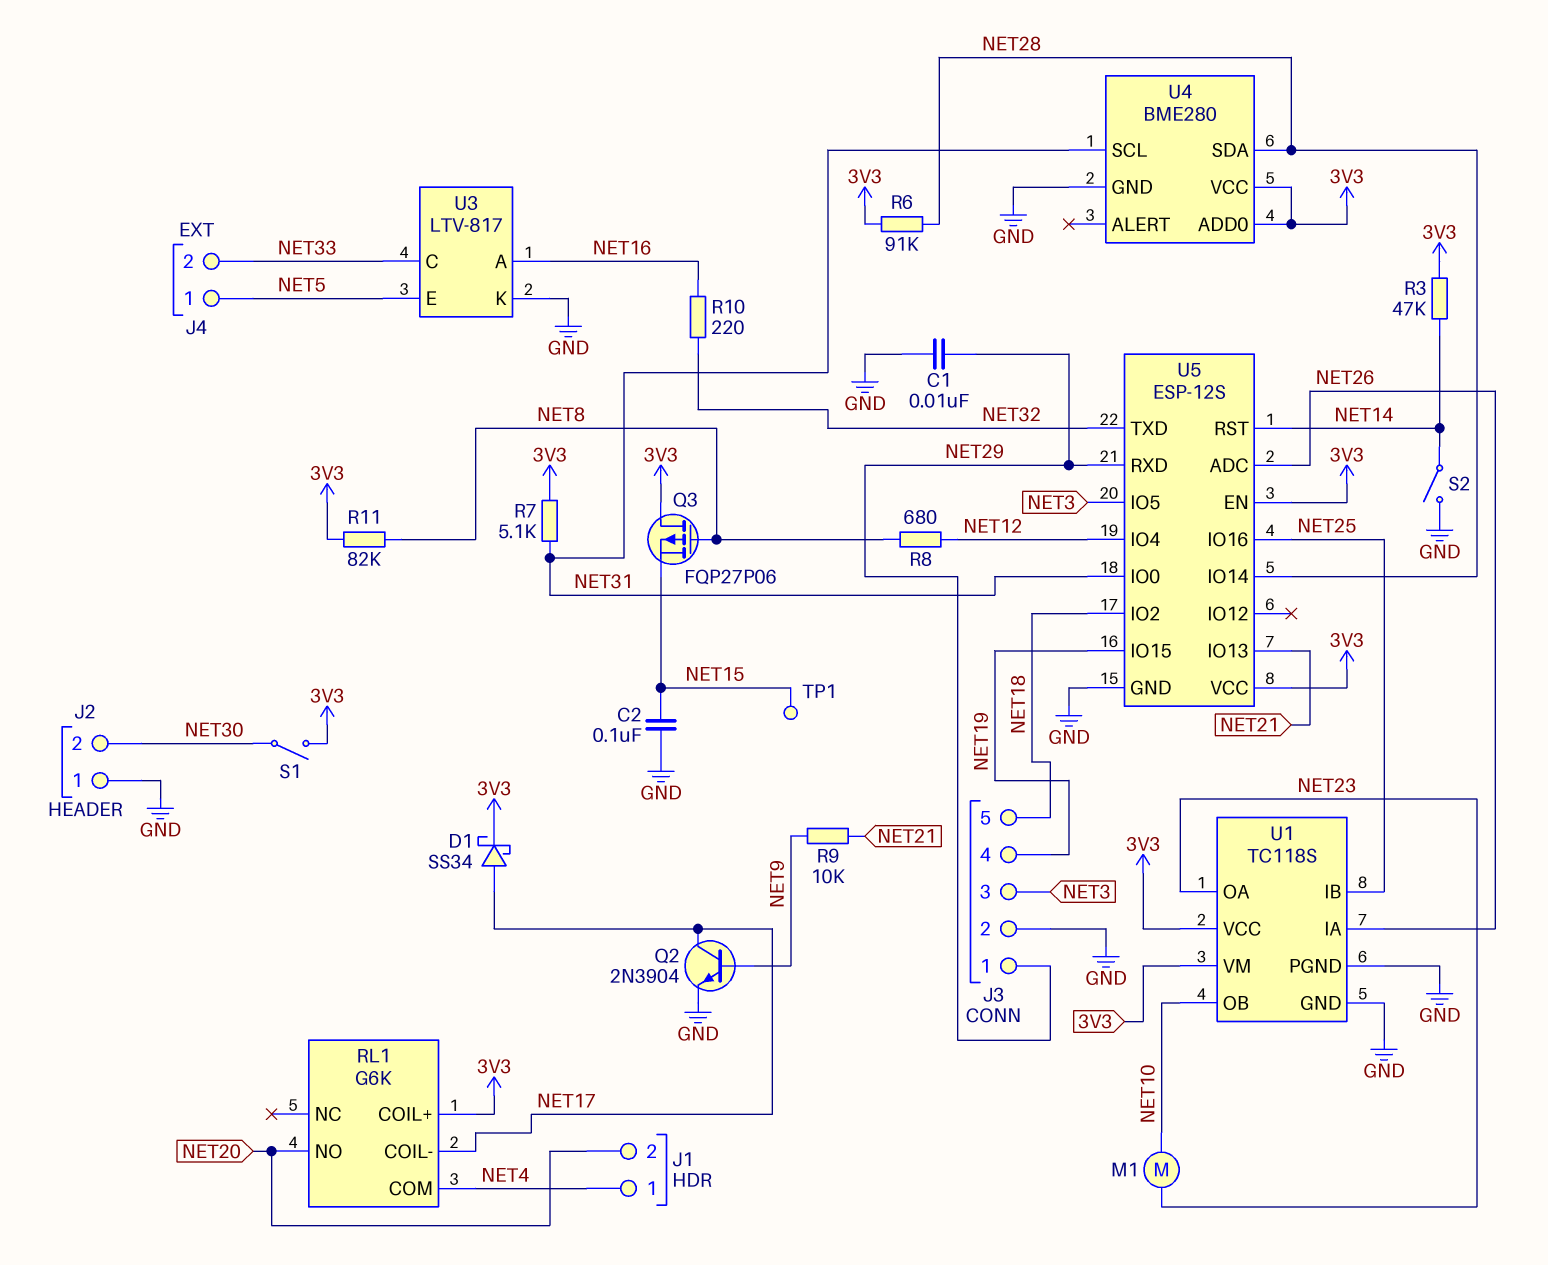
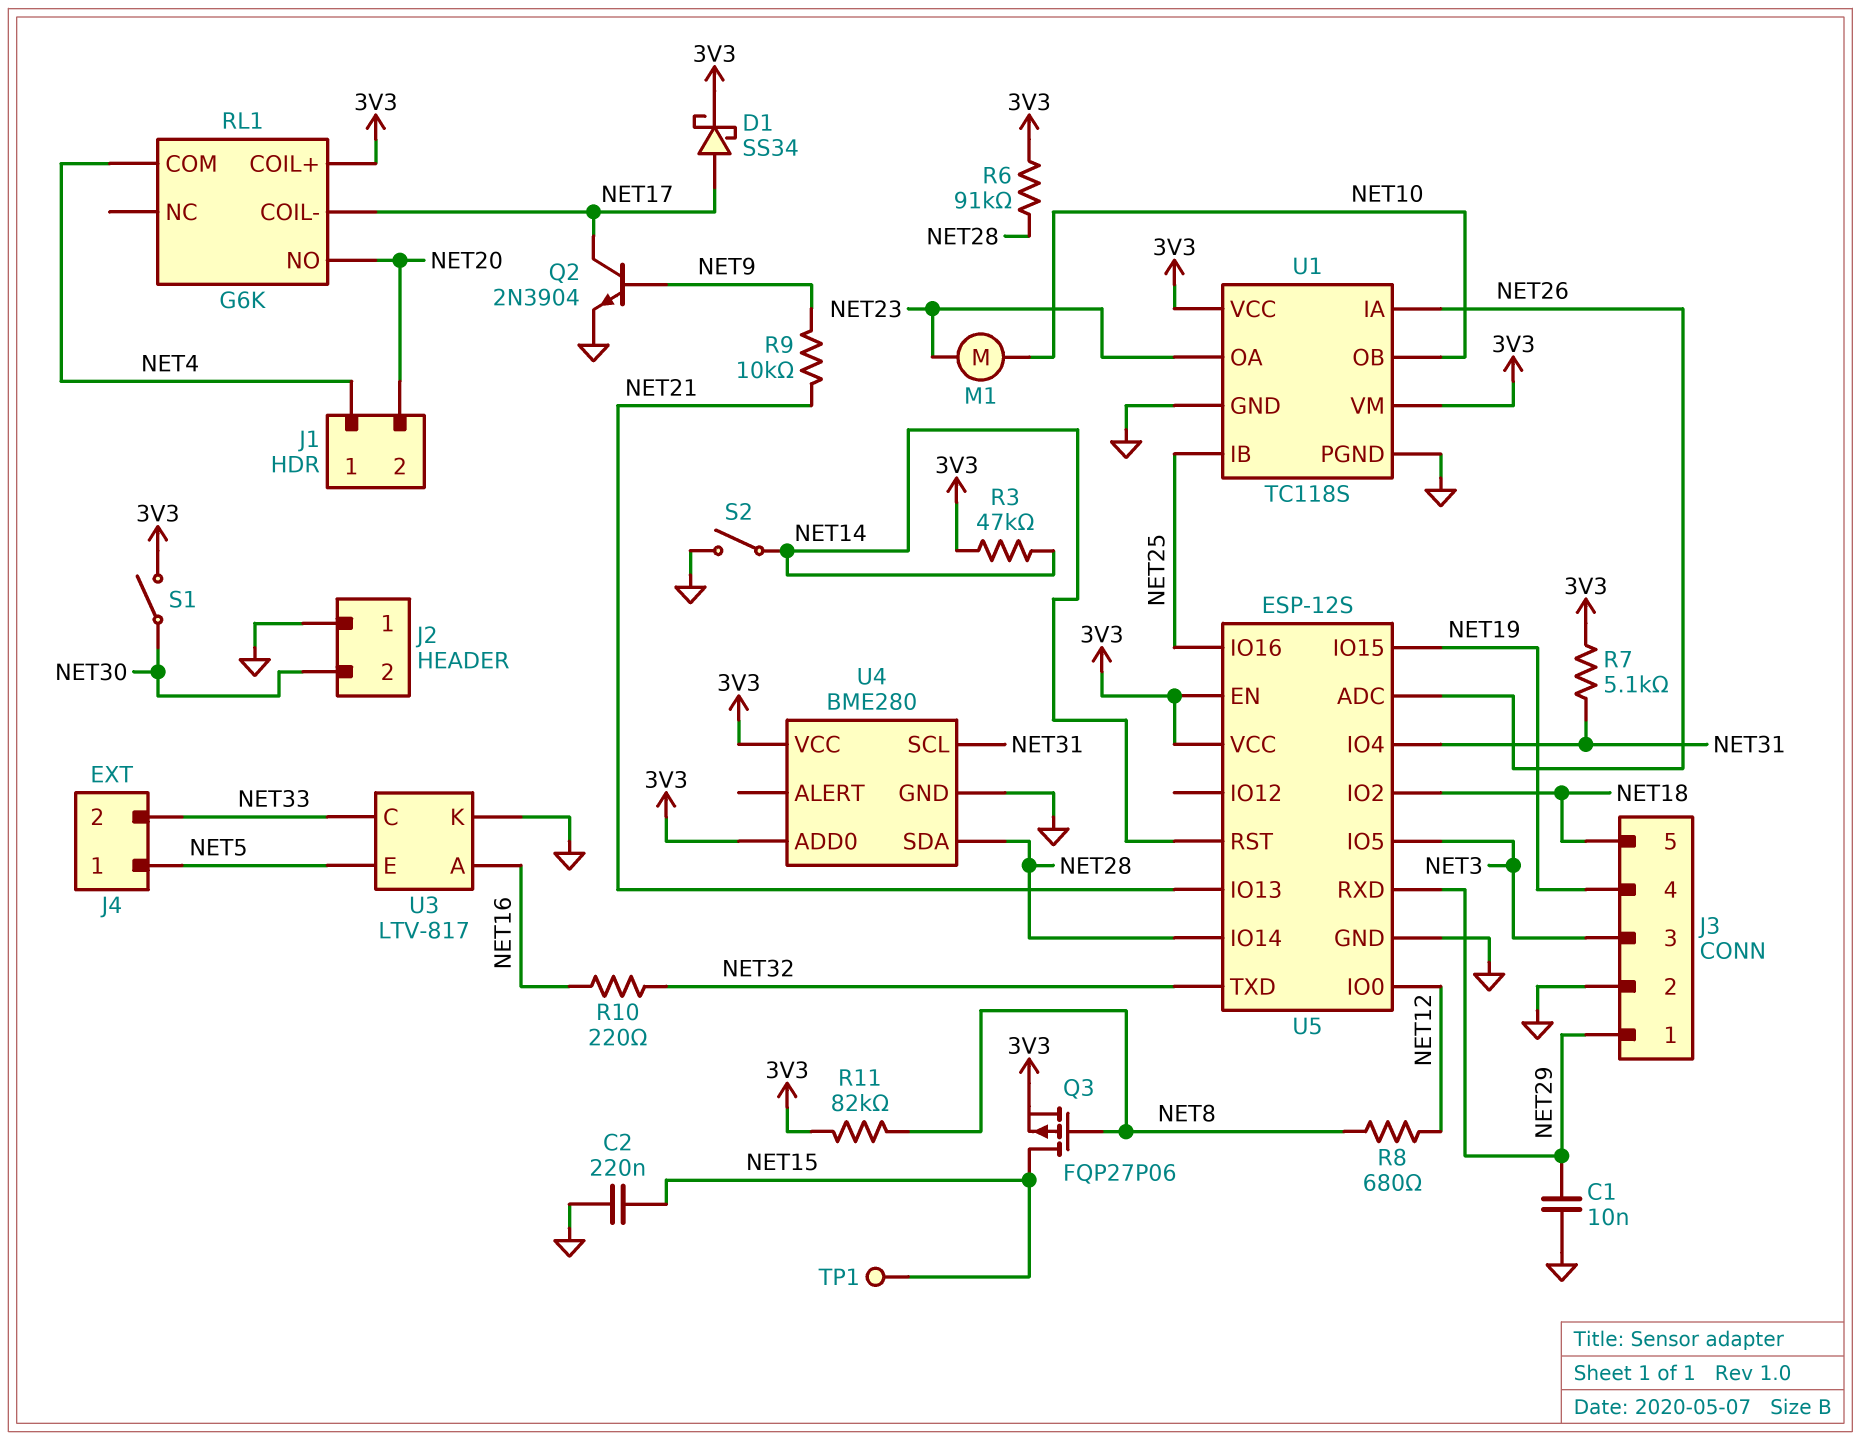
C2: 100nF (GND, NET15) -> 220nF (GND, NET15)
Q3: PMOS FQP27P06 (G NET8, D 3V3, S NET15) -> PMOS FQP27P06 (G NET8, D NET15, S 3V3)
U5 pin IO0: NET31 -> NET12
U5 pin IO4: NET12 -> NET31

